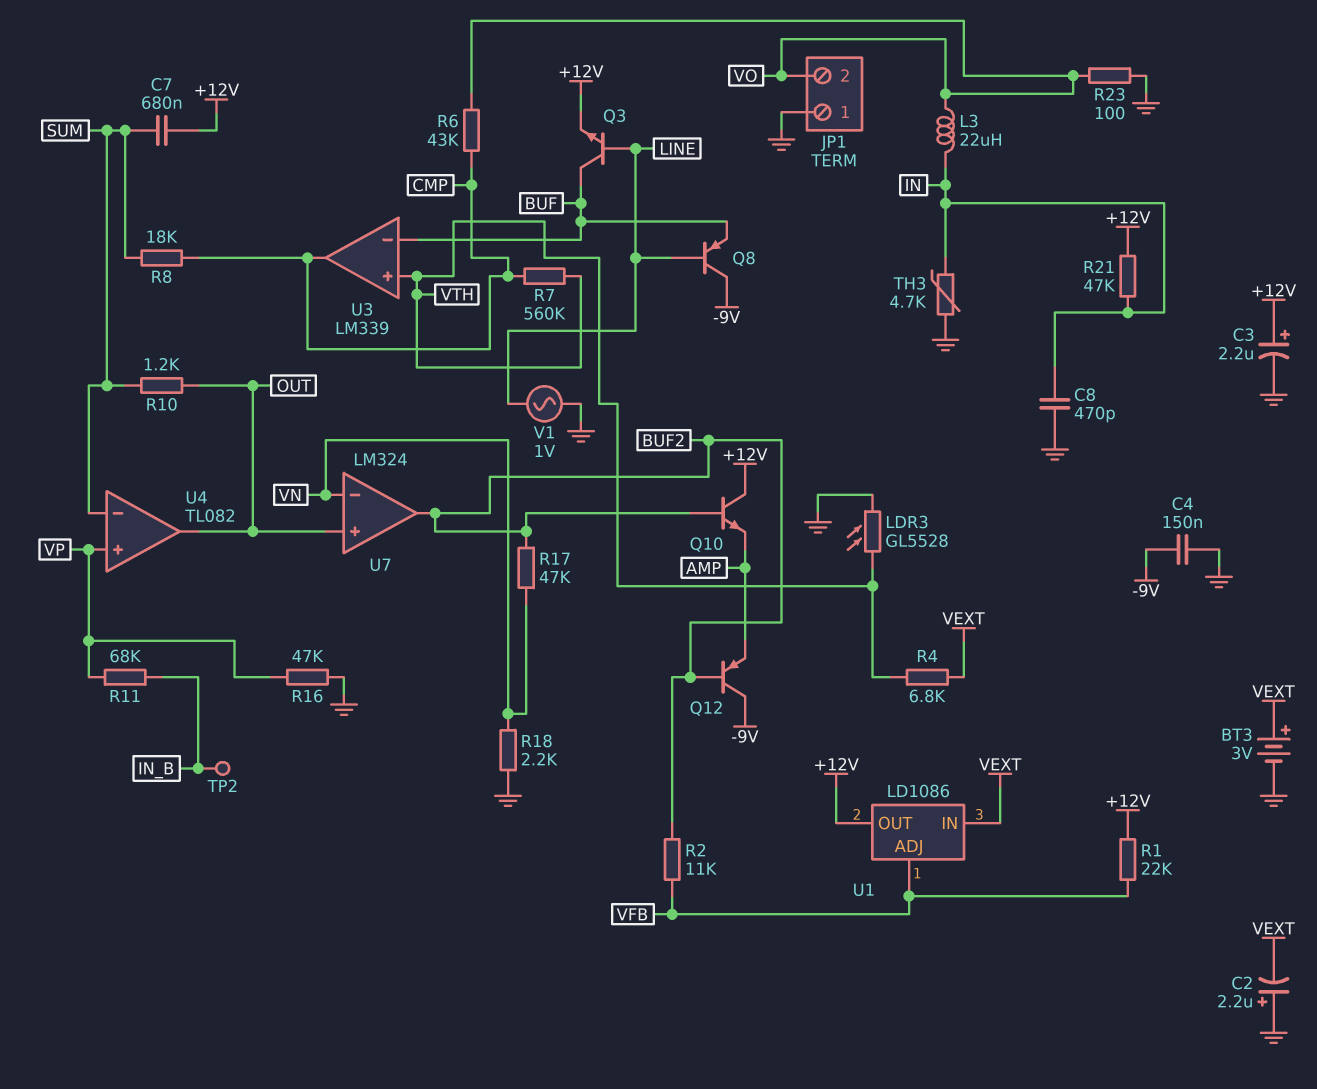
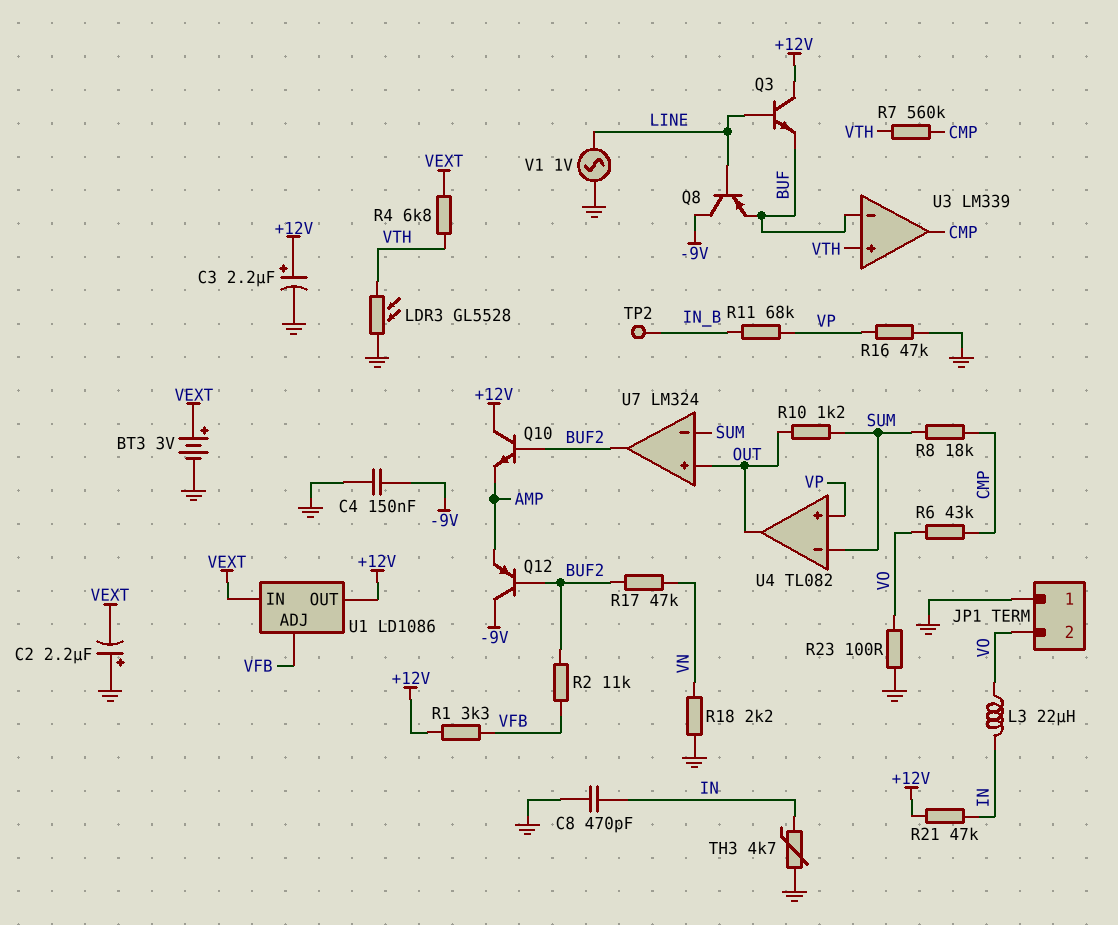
C7: 680nF (+12V, SUM) -> none
Q3: NPN (B LINE, C BUF, E +12V) -> NPN (B LINE, C +12V, E BUF)
R1: 22k (+12V, VFB) -> 3.3k (+12V, VFB)
U7 pin in-: VN -> SUM

